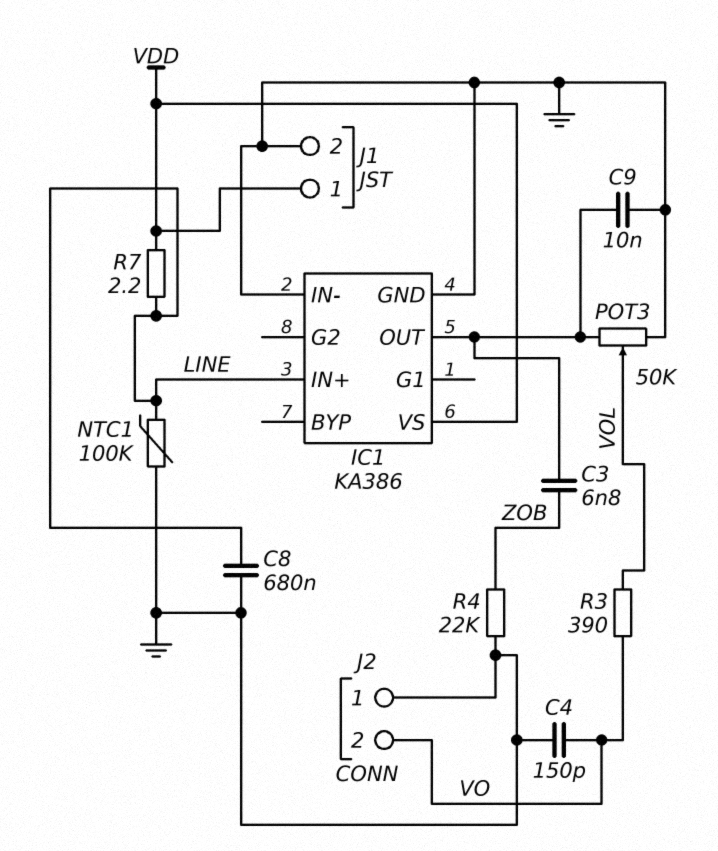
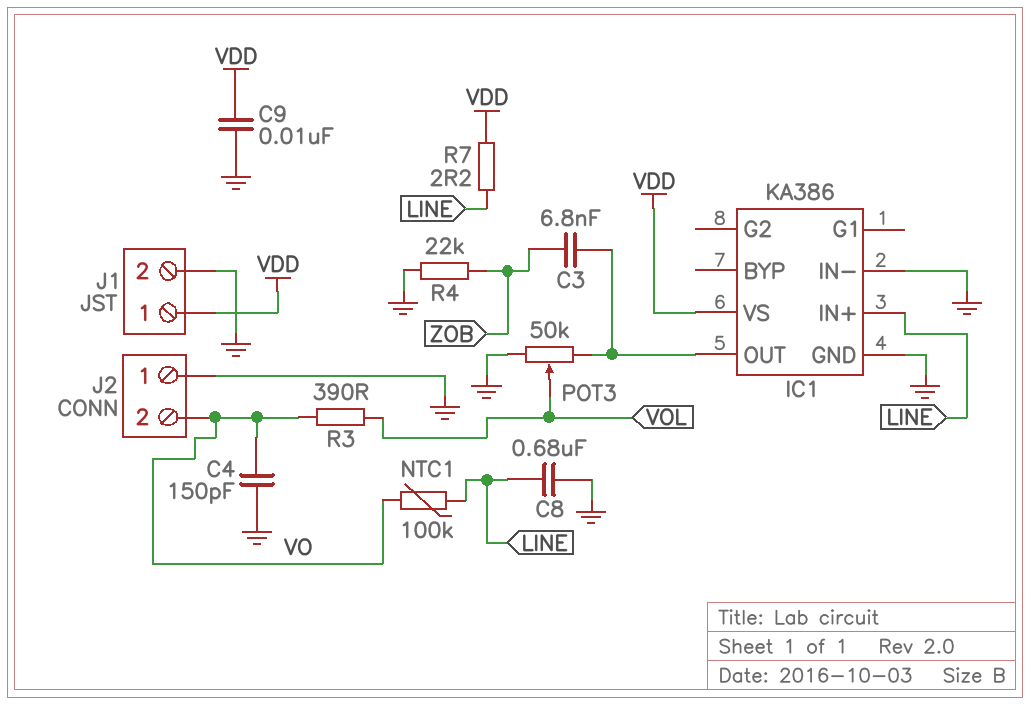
C9: 10nF (GND, IC1/OUT) -> 10nF (GND, VDD)
NTC1: 100k (GND, LINE) -> 100k (LINE, VO)

